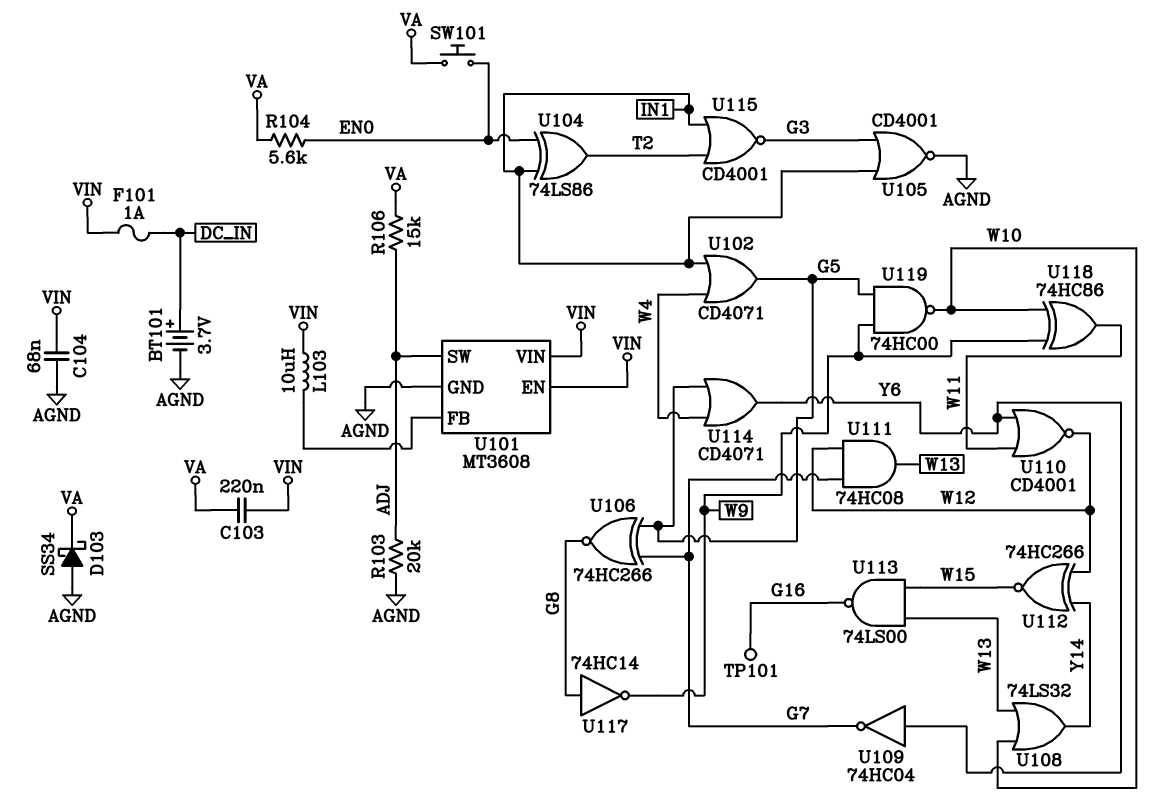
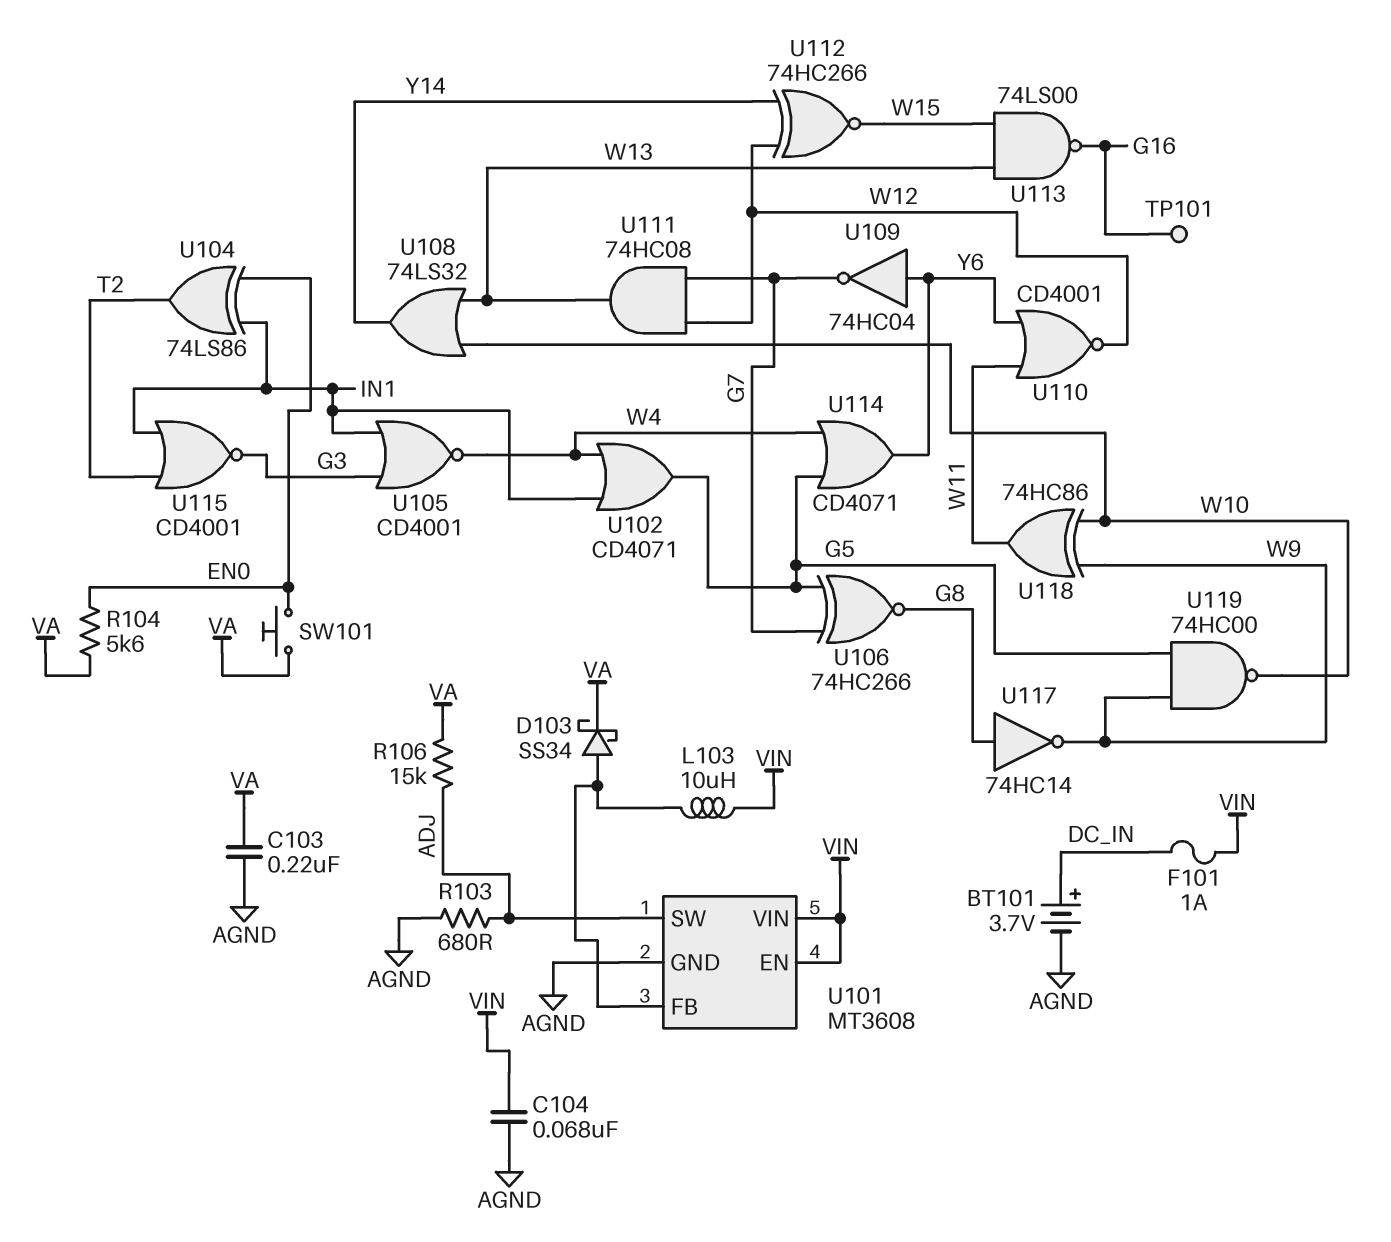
C103: 220nF (VA, VIN) -> 220nF (AGND, VA)
D103: schottky SS34 (A AGND, K VA) -> schottky SS34 (A U101/FB, K VA)
R103: 20k (ADJ, AGND) -> 680 (ADJ, AGND)
U105: NOR CD4001 (in G3, in IN1, out AGND) -> NOR CD4001 (in G3, in IN1, out W4)

